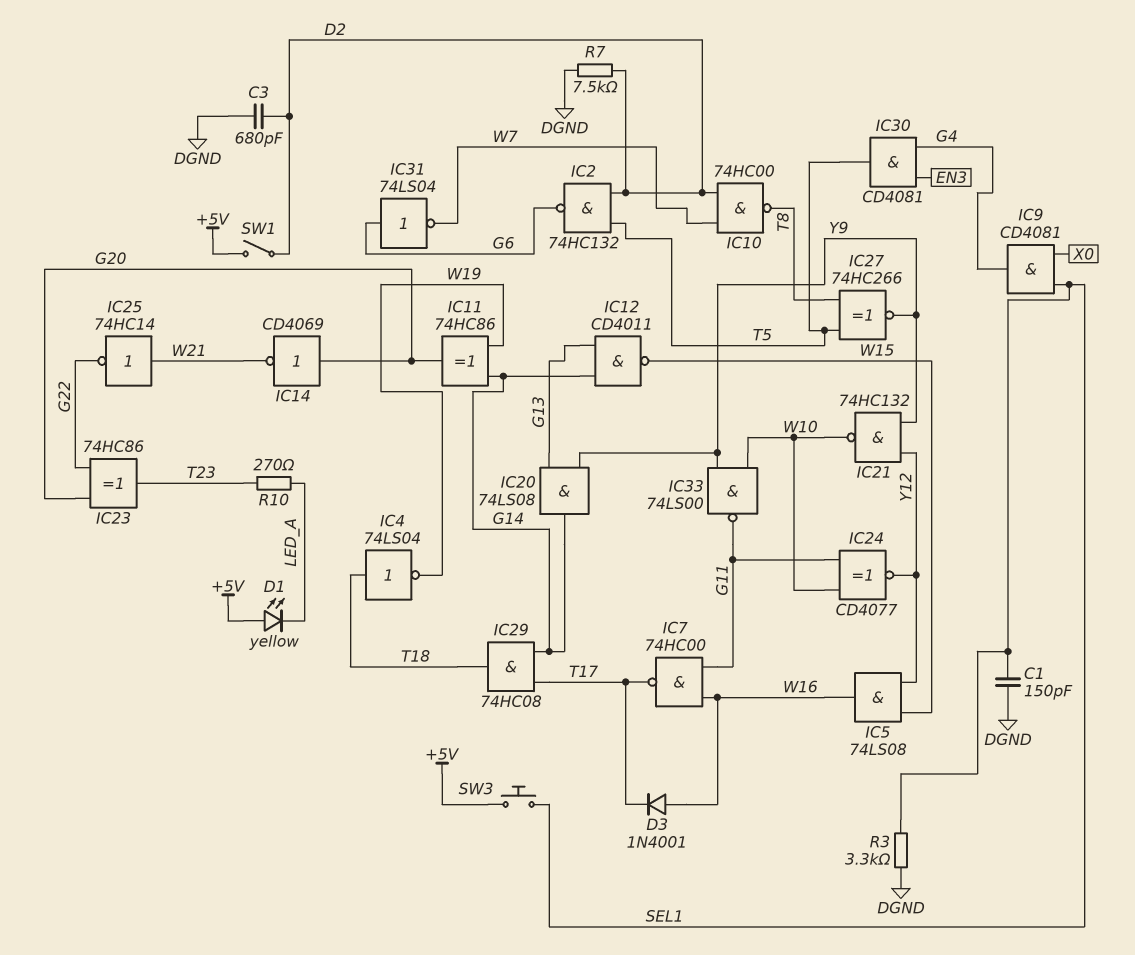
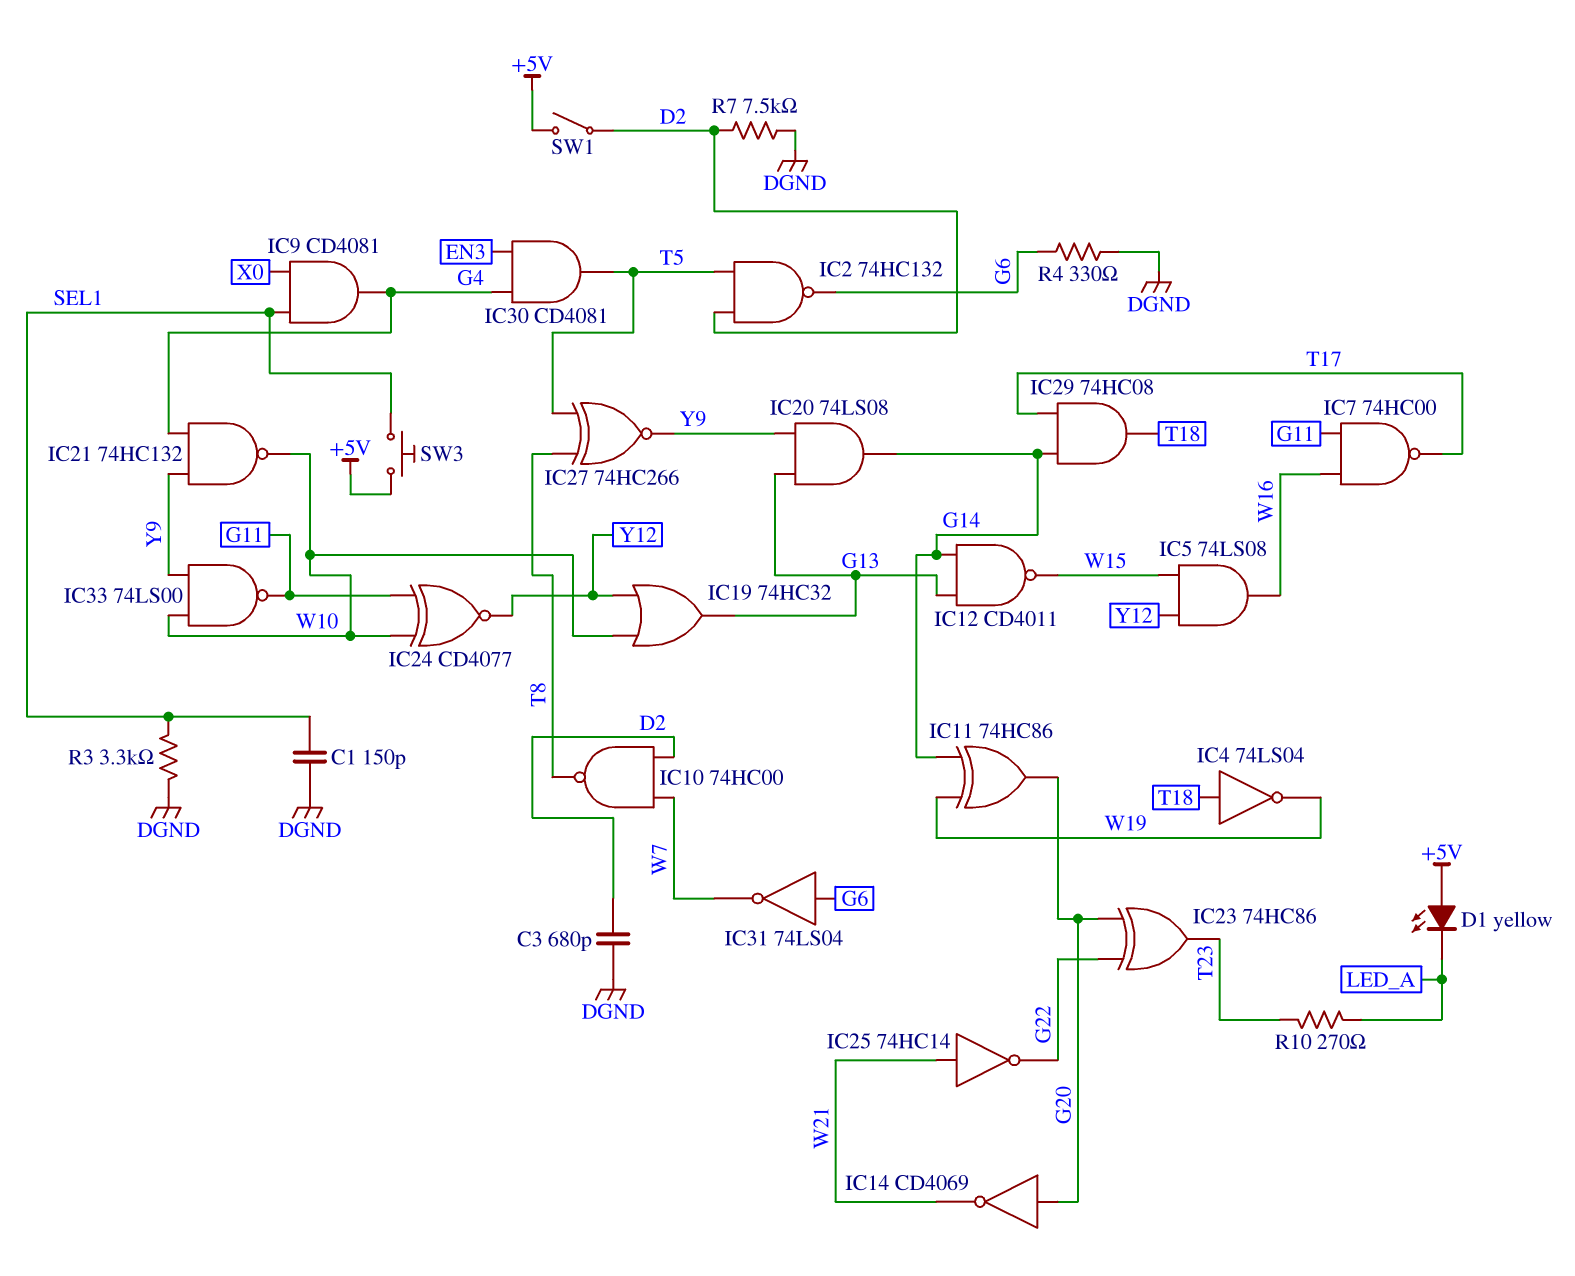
D3: diode 1N4001 (A W16, K T17) -> none
IC19: none -> OR 74HC32 (in W10, in Y12, out G13)
IC21: NAND 74HC132 (in Y9, in Y12, out W10) -> NAND 74HC132 (in G4, in Y9, out W10)
R4: none -> 330 (DGND, G6)

